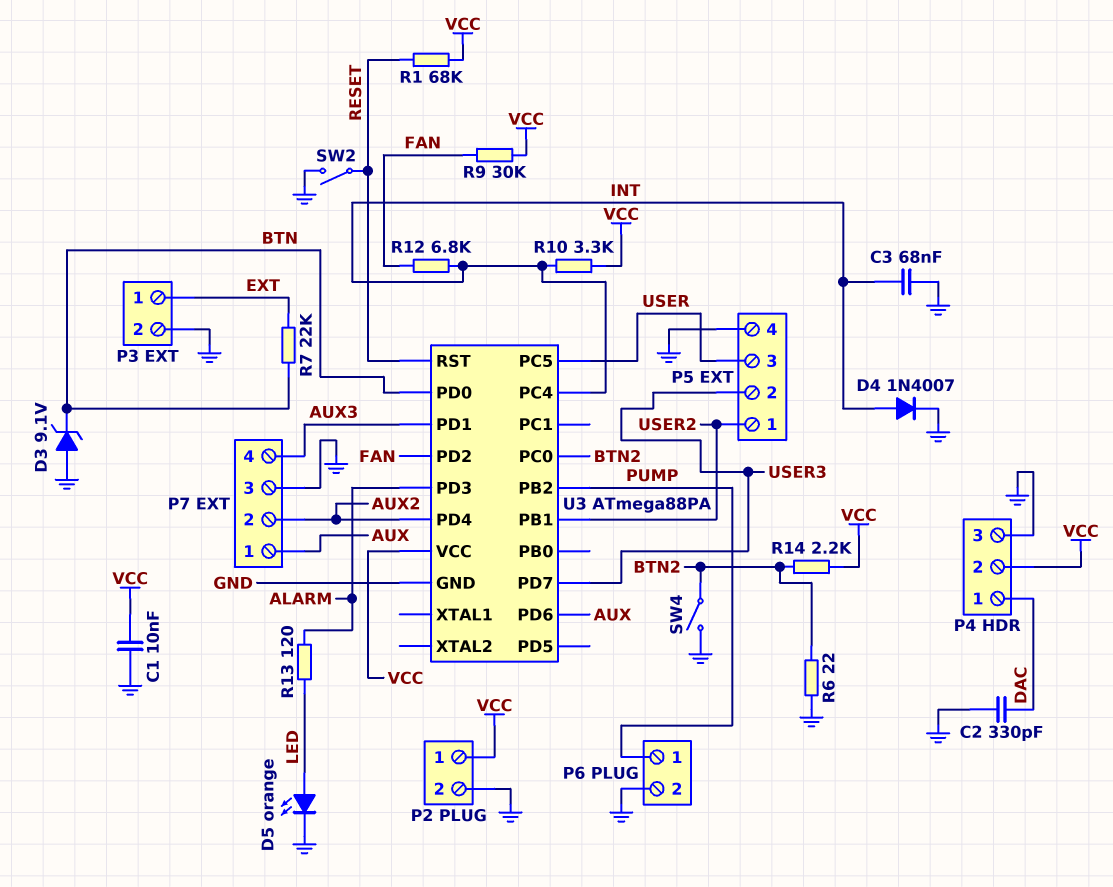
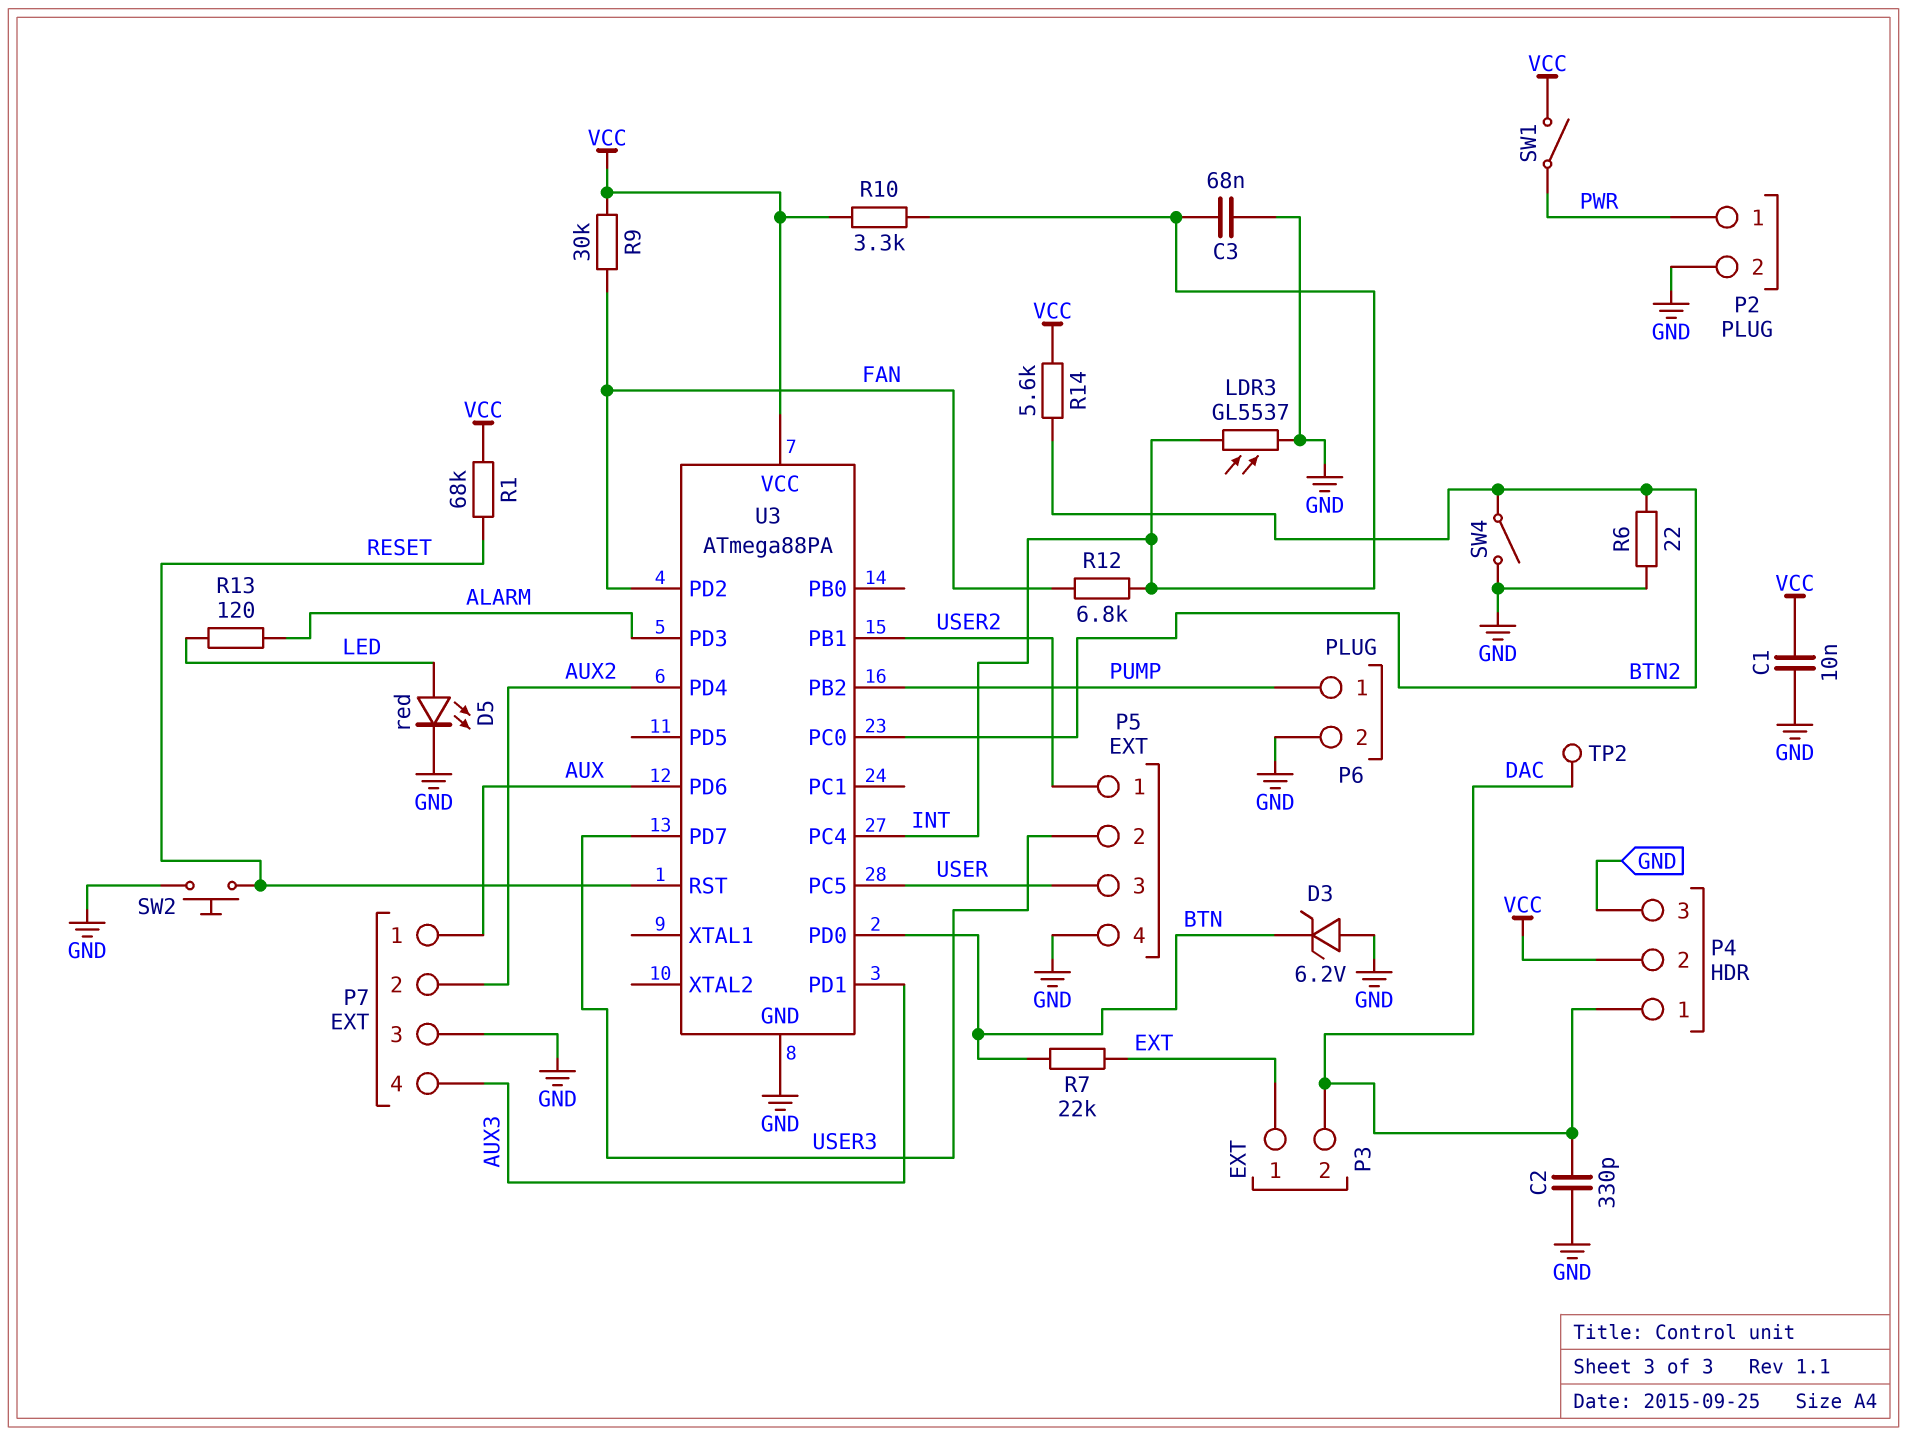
D3: zener 9.1V (A GND, K BTN) -> zener 6.2V (A GND, K BTN)
D4: diode 1N4007 (A INT, K GND) -> none
D5: LED orange (A LED, K GND) -> LED red (A LED, K GND)
LDR3: none -> GL5537 (GND, INT)
P2 pin 1: VCC -> PWR
P3 pin 2: GND -> DAC
R14: 2.2k (BTN2, VCC) -> 5.6k (BTN2, VCC)
SW1: none -> switch (PWR, VCC)
SW2: switch (GND, RESET) -> button (GND, RESET)
TP2: none -> test point (DAC)

